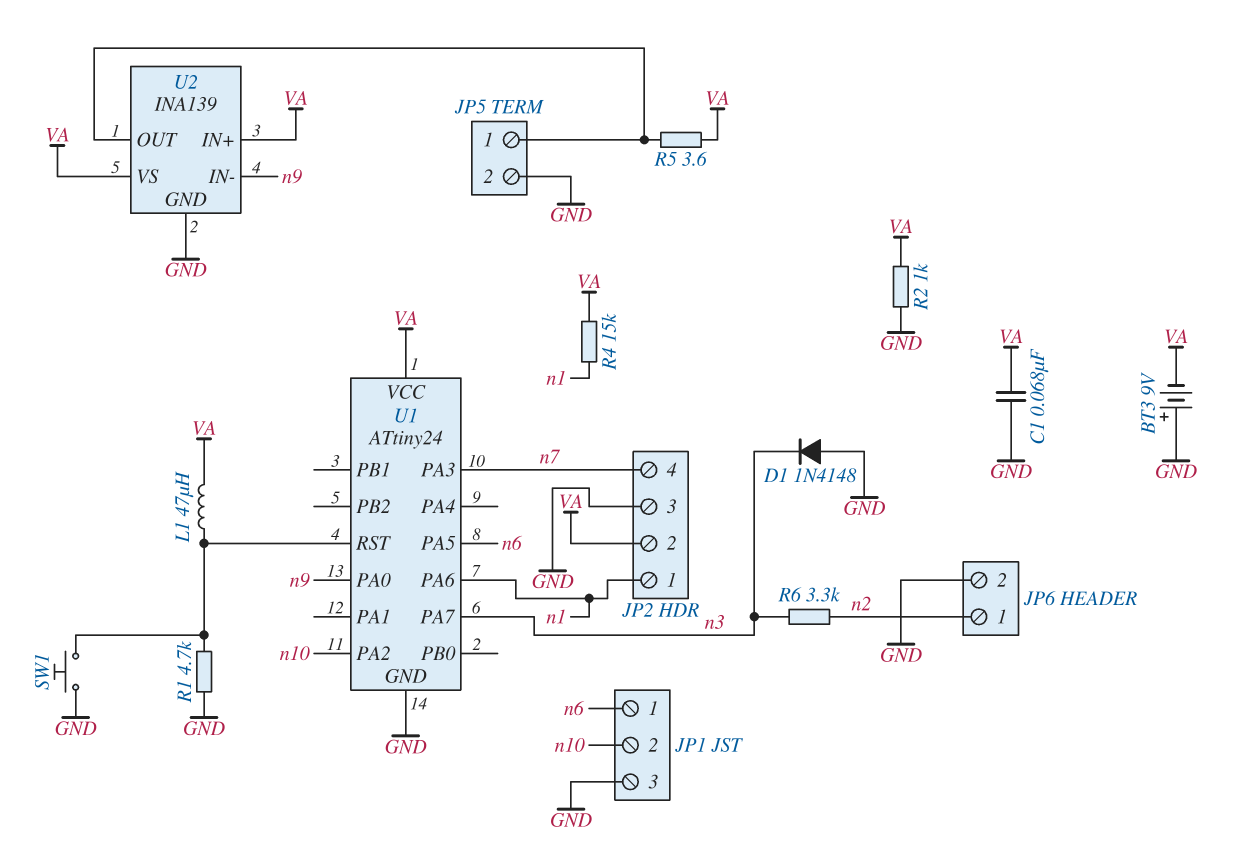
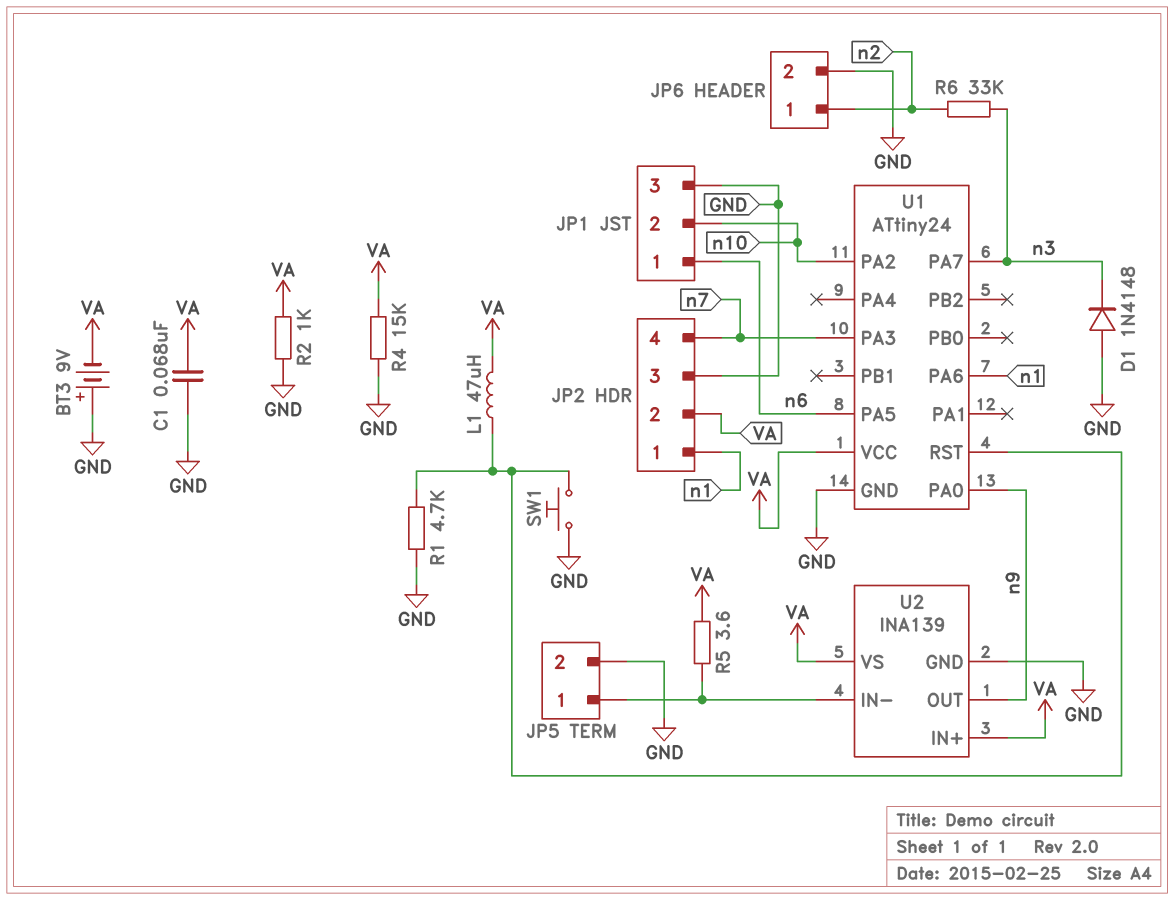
R4: 15k (VA, n1) -> 15k (GND, VA)
R6: 3.3k (n2, n3) -> 33k (n2, n3)
U2 pin IN-: n9 -> JP5/1
U2 pin OUT: JP5/1 -> n9

